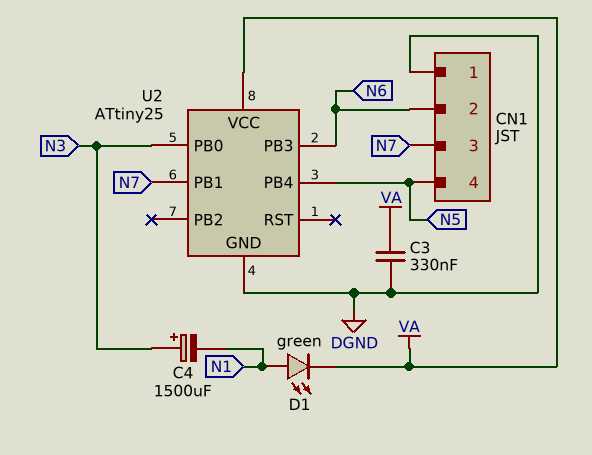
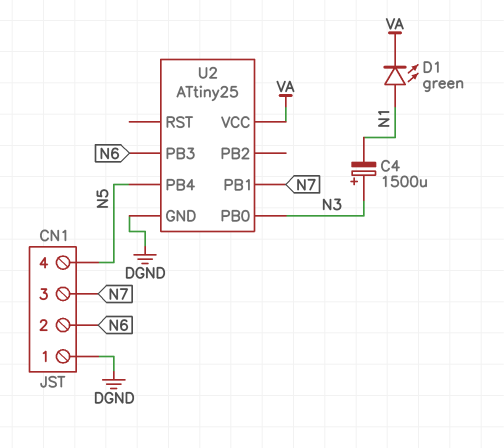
C3: 330nF (DGND, VA) -> none

